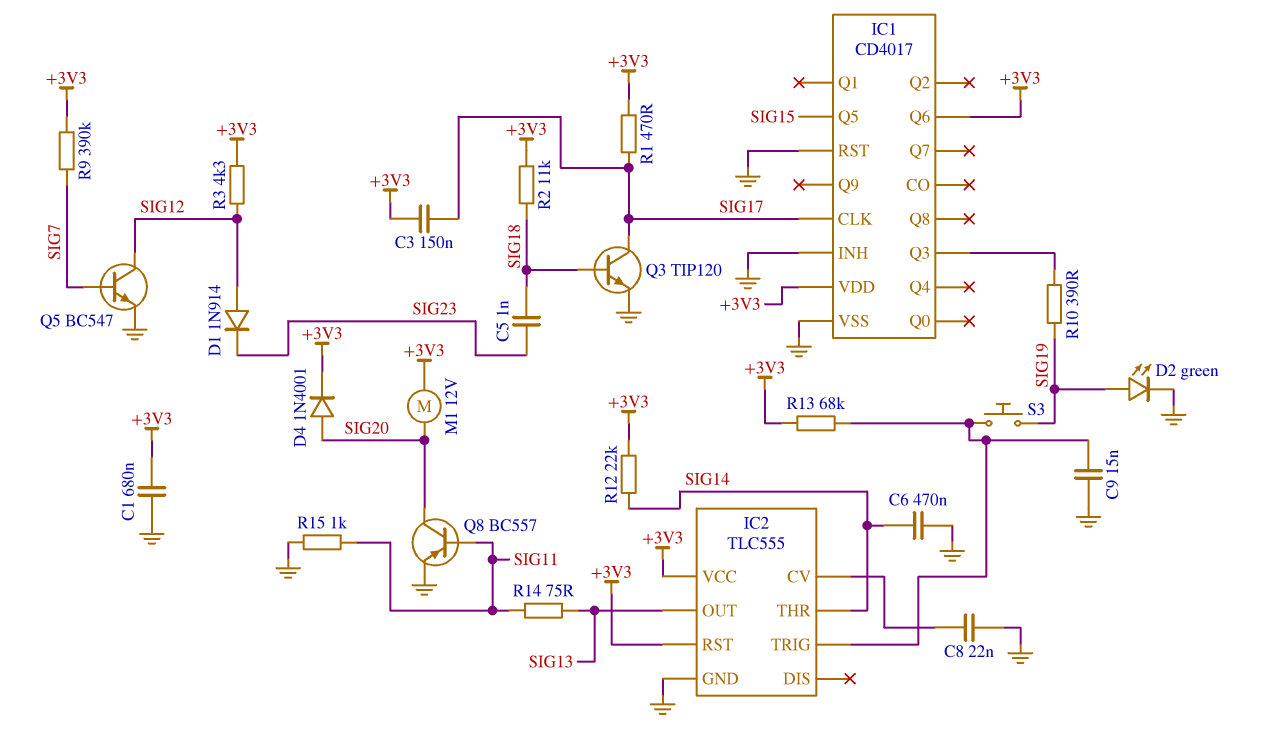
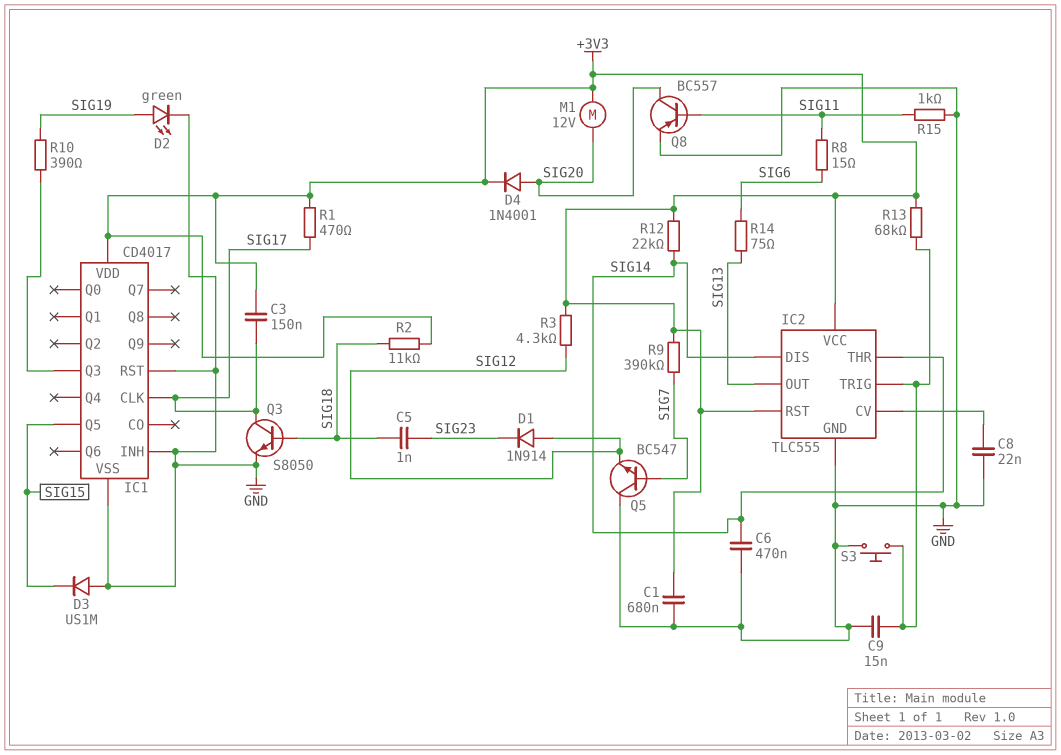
D3: none -> diode US1M (A GND, K SIG15)
IC1 pin Q6: +3V3 -> none
IC2 pin DIS: none -> SIG14
Q3: NPN TIP120 (B SIG18, C SIG17, E GND) -> NPN S8050 (B SIG18, C SIG17, E GND)
Q5: NPN BC547 (B SIG7, C SIG12, E GND) -> NPN BC547 (B SIG7, C GND, E SIG12)
R8: none -> 15 (SIG6, SIG11)
R14: 75 (SIG11, SIG13) -> 75 (SIG6, SIG13)
S3: button (IC2/TRIG, SIG19) -> button (GND, IC2/TRIG)

